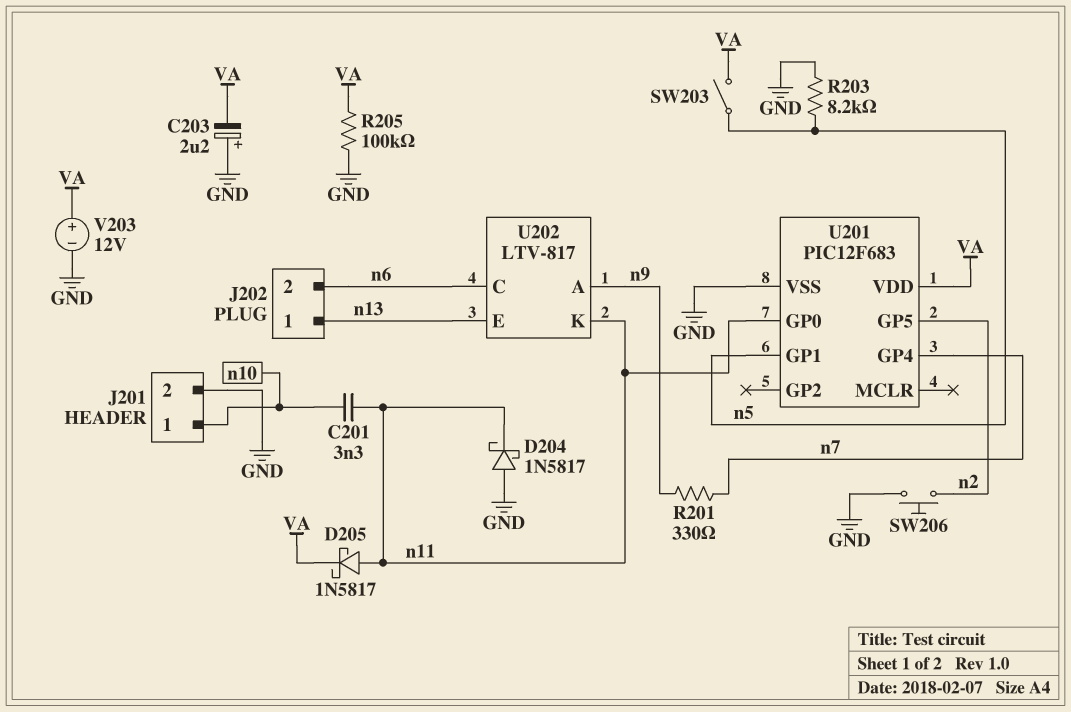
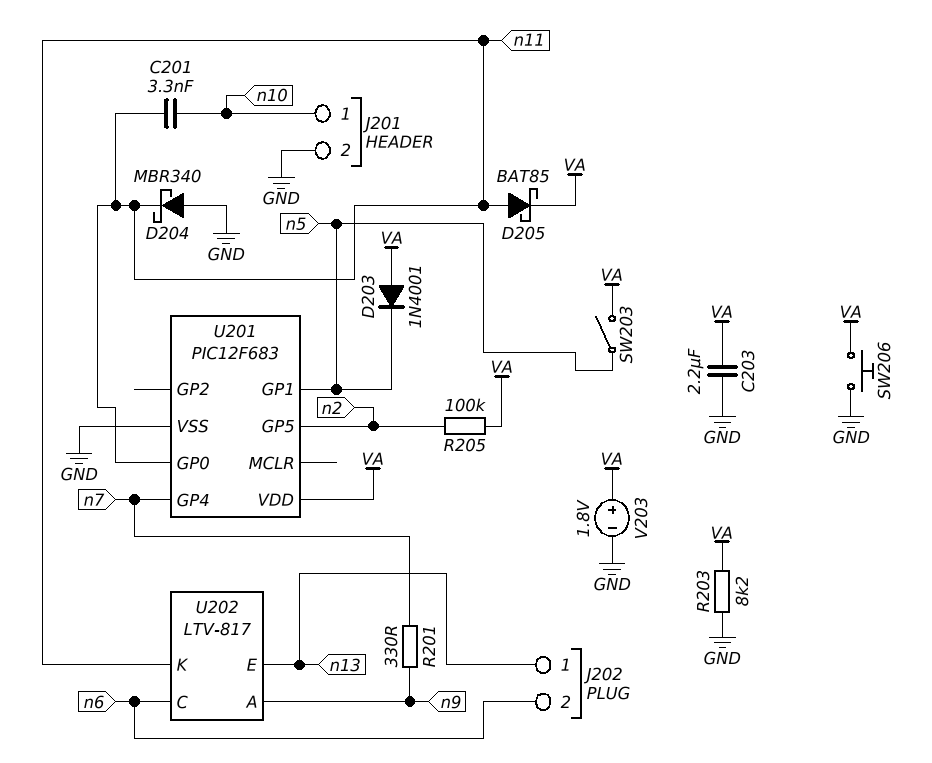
C203: 2.2uF (plus GND, minus VA) -> 2.2uF (GND, VA)
D203: none -> diode 1N4001 (A VA, K n5)
D204: schottky 1N5817 (A GND, K n11) -> schottky MBR340 (A GND, K n11)
D205: schottky 1N5817 (A n11, K VA) -> schottky BAT85 (A n11, K VA)
R203: 8.2k (GND, n5) -> 8.2k (GND, VA)
R205: 100k (GND, VA) -> 100k (VA, n2)
SW206: button (GND, n2) -> button (GND, VA)
V203: 12V (plus VA, minus GND) -> 1.8V (plus VA, minus GND)

